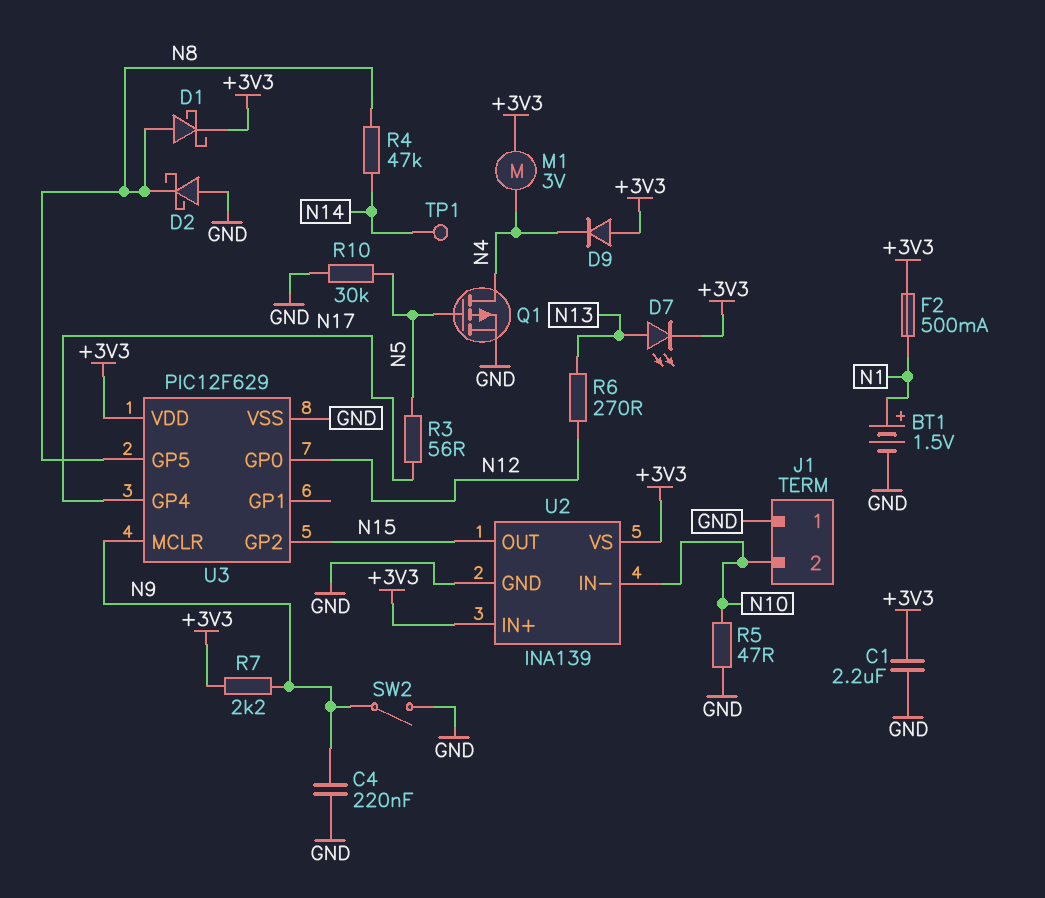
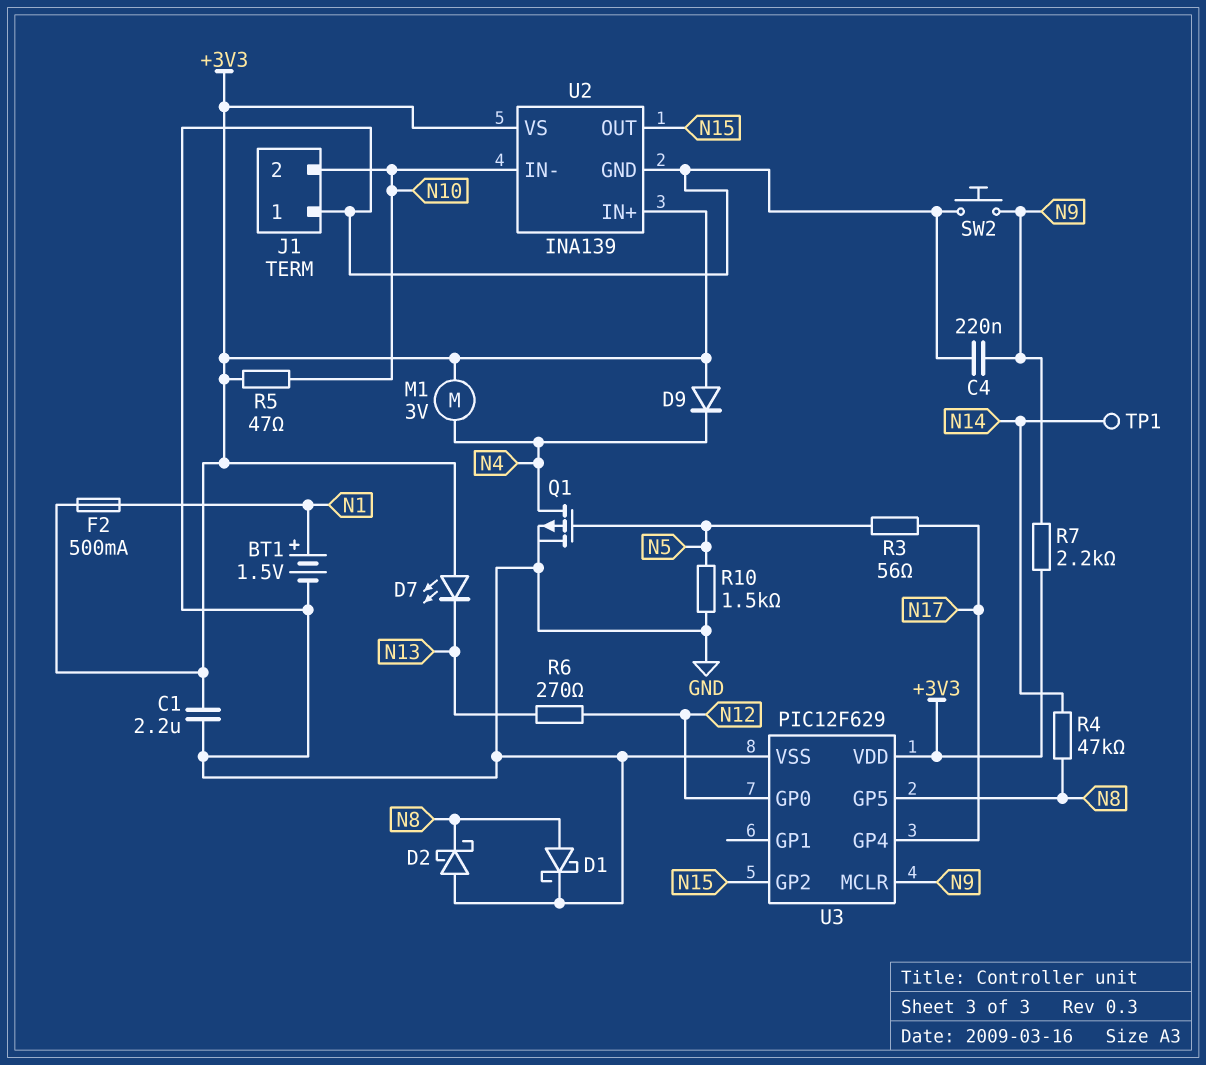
D1: schottky (A N8, K +3V3) -> schottky (A N8, K GND)
D7: LED (A N13, K +3V3) -> LED (A +3V3, K N13)
R5: 47 (GND, N10) -> 47 (+3V3, N10)
R10: 30k (GND, N5) -> 1.5k (GND, N5)
SW2: switch (GND, N9) -> button (GND, N9)

